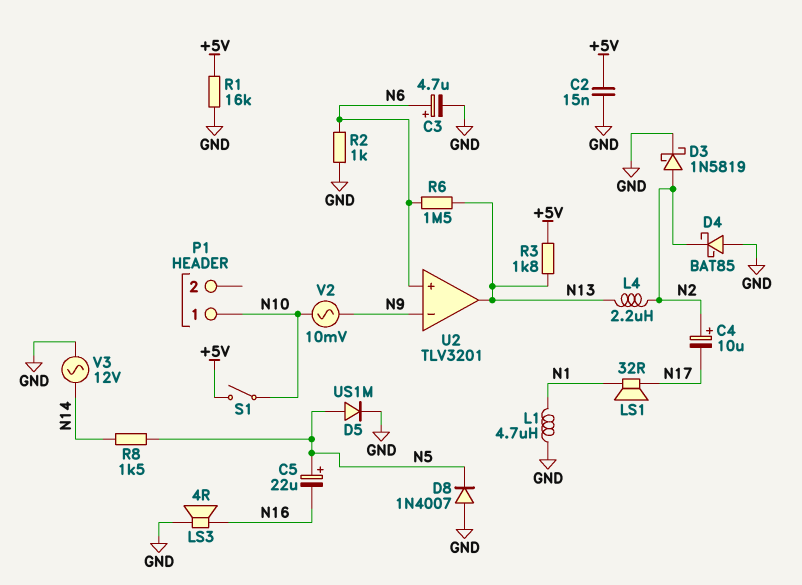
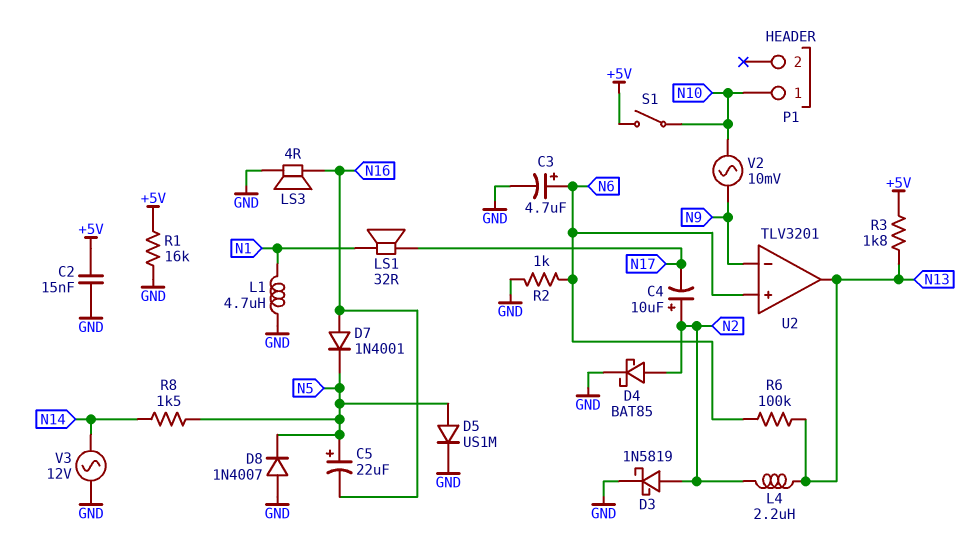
D4: schottky BAT85 (A GND, K N2) -> schottky BAT85 (A N2, K GND)
D7: none -> diode 1N4001 (A N16, K N5)
R6: 1.5M (N6, N13) -> 100k (N6, N13)

